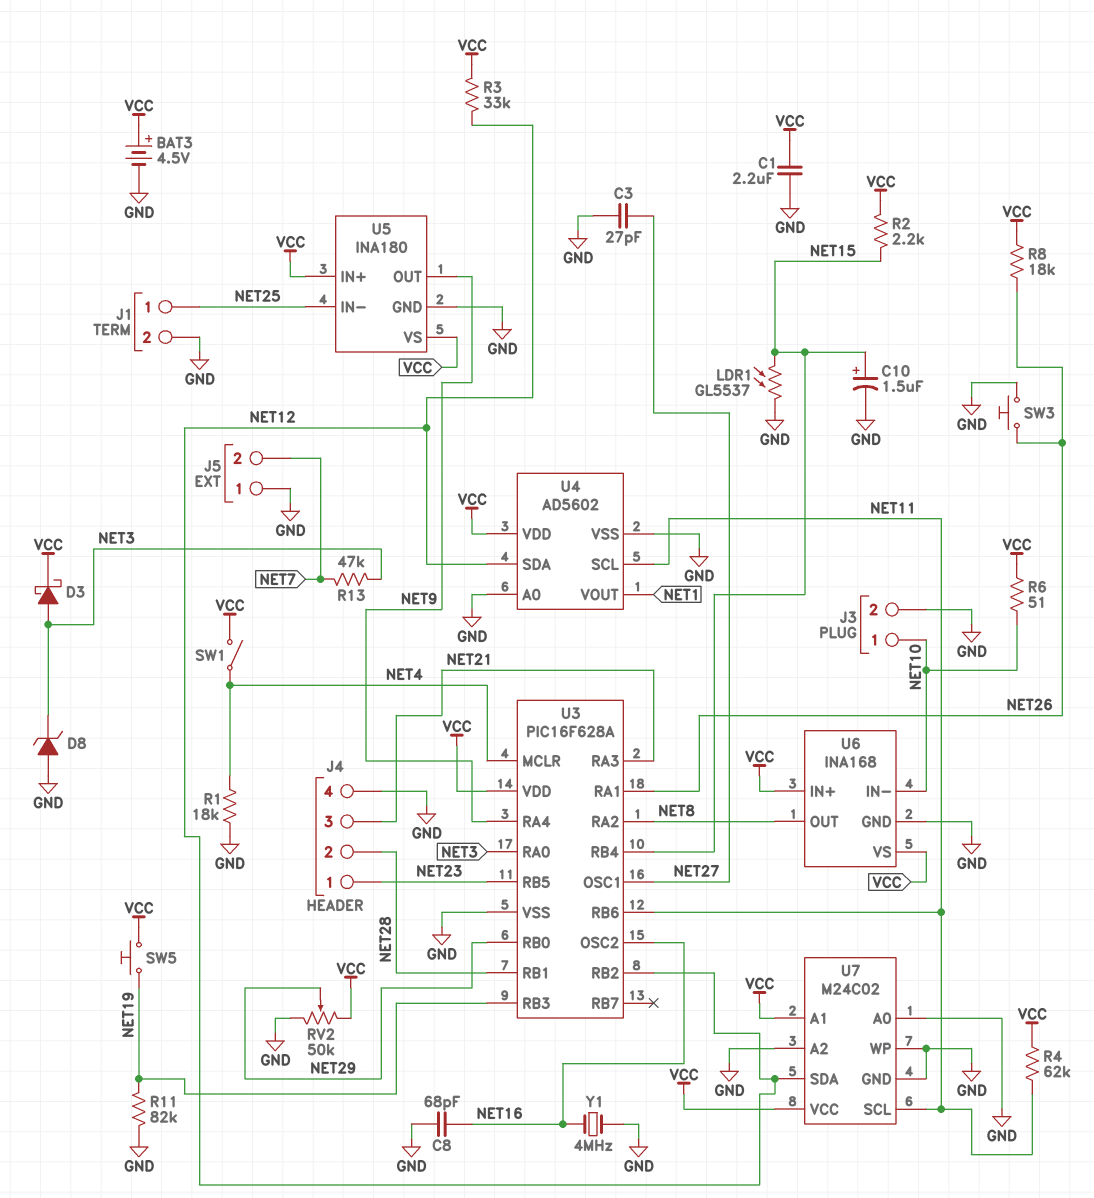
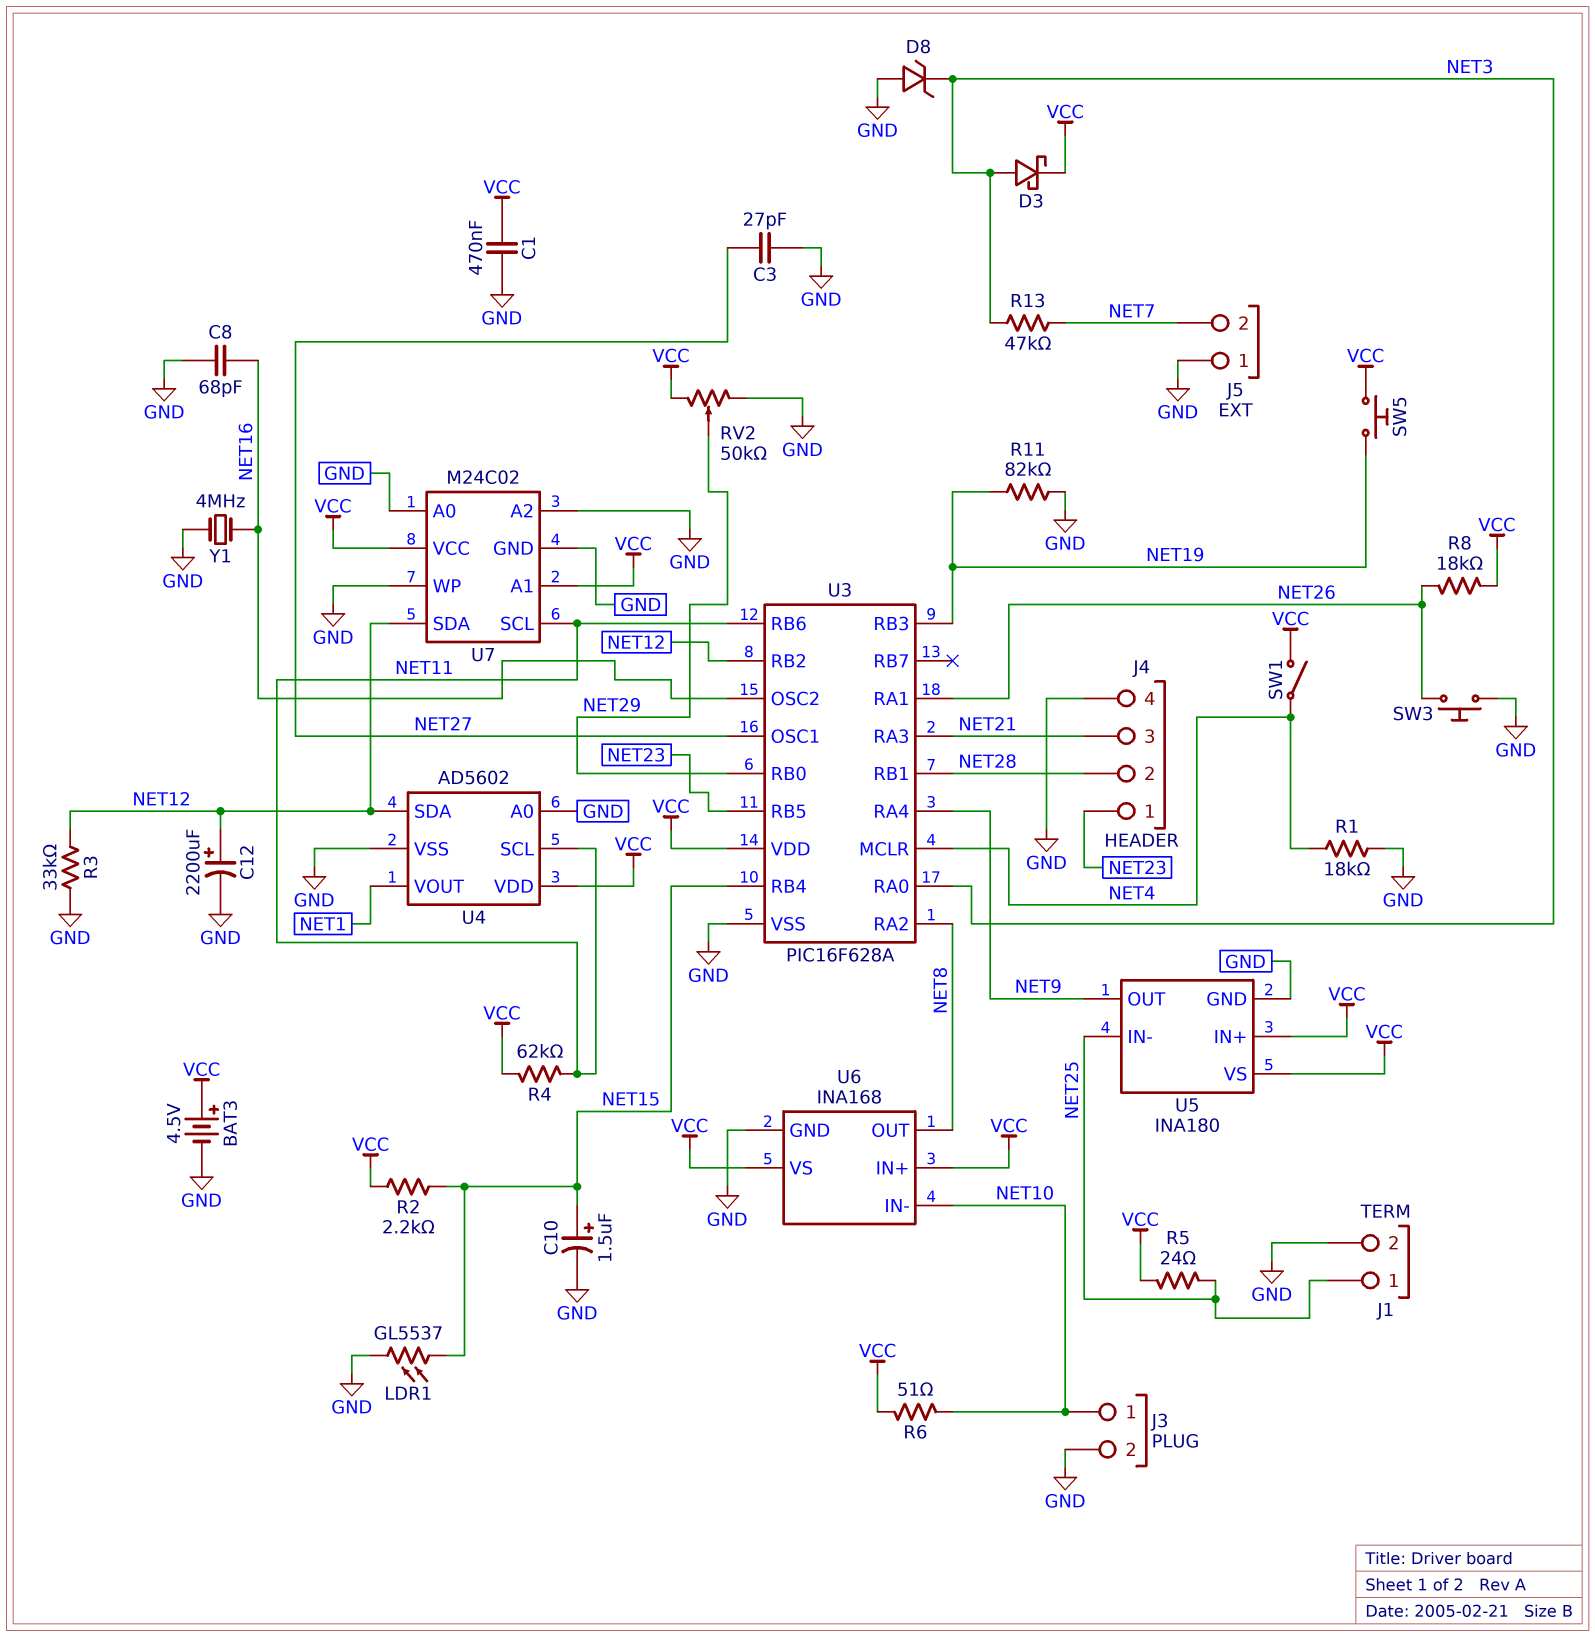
C1: 2.2uF (GND, VCC) -> 470nF (GND, VCC)
C12: none -> 2200uF (plus NET12, minus GND)
R3: 33k (NET12, VCC) -> 33k (GND, NET12)
R5: none -> 24 (NET25, VCC)

